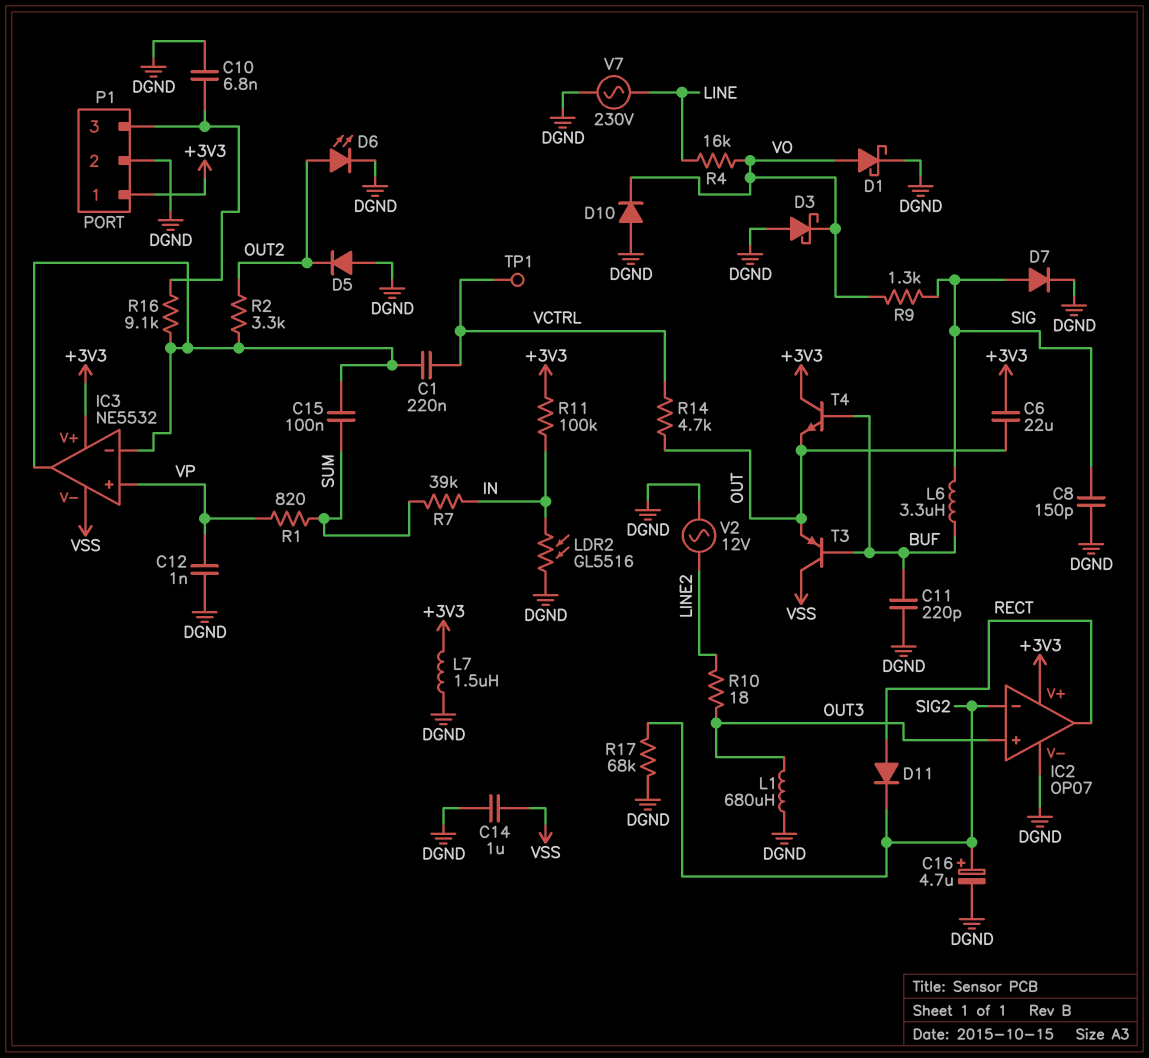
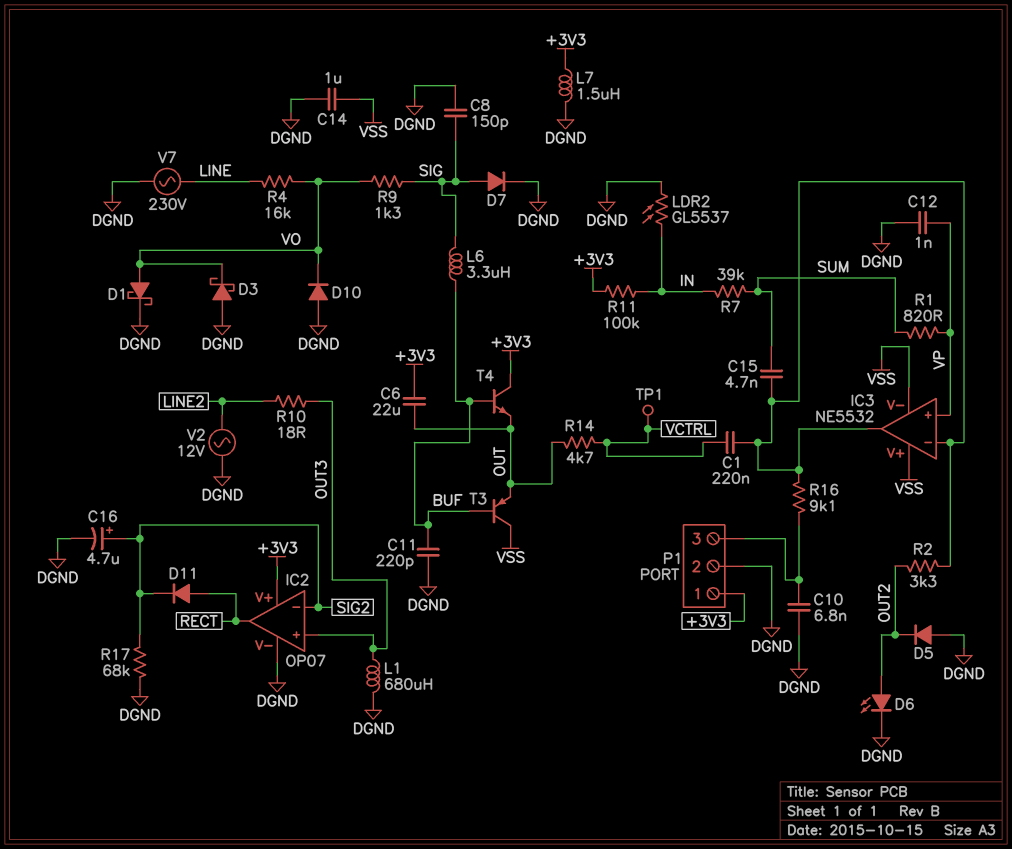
C15: 100nF (IC3/in-, SUM) -> 4.7nF (IC3/in-, SUM)
IC3 pin V+: +3V3 -> VSS
LDR2: GL5516 (DGND, IN) -> GL5537 (DGND, IN)

